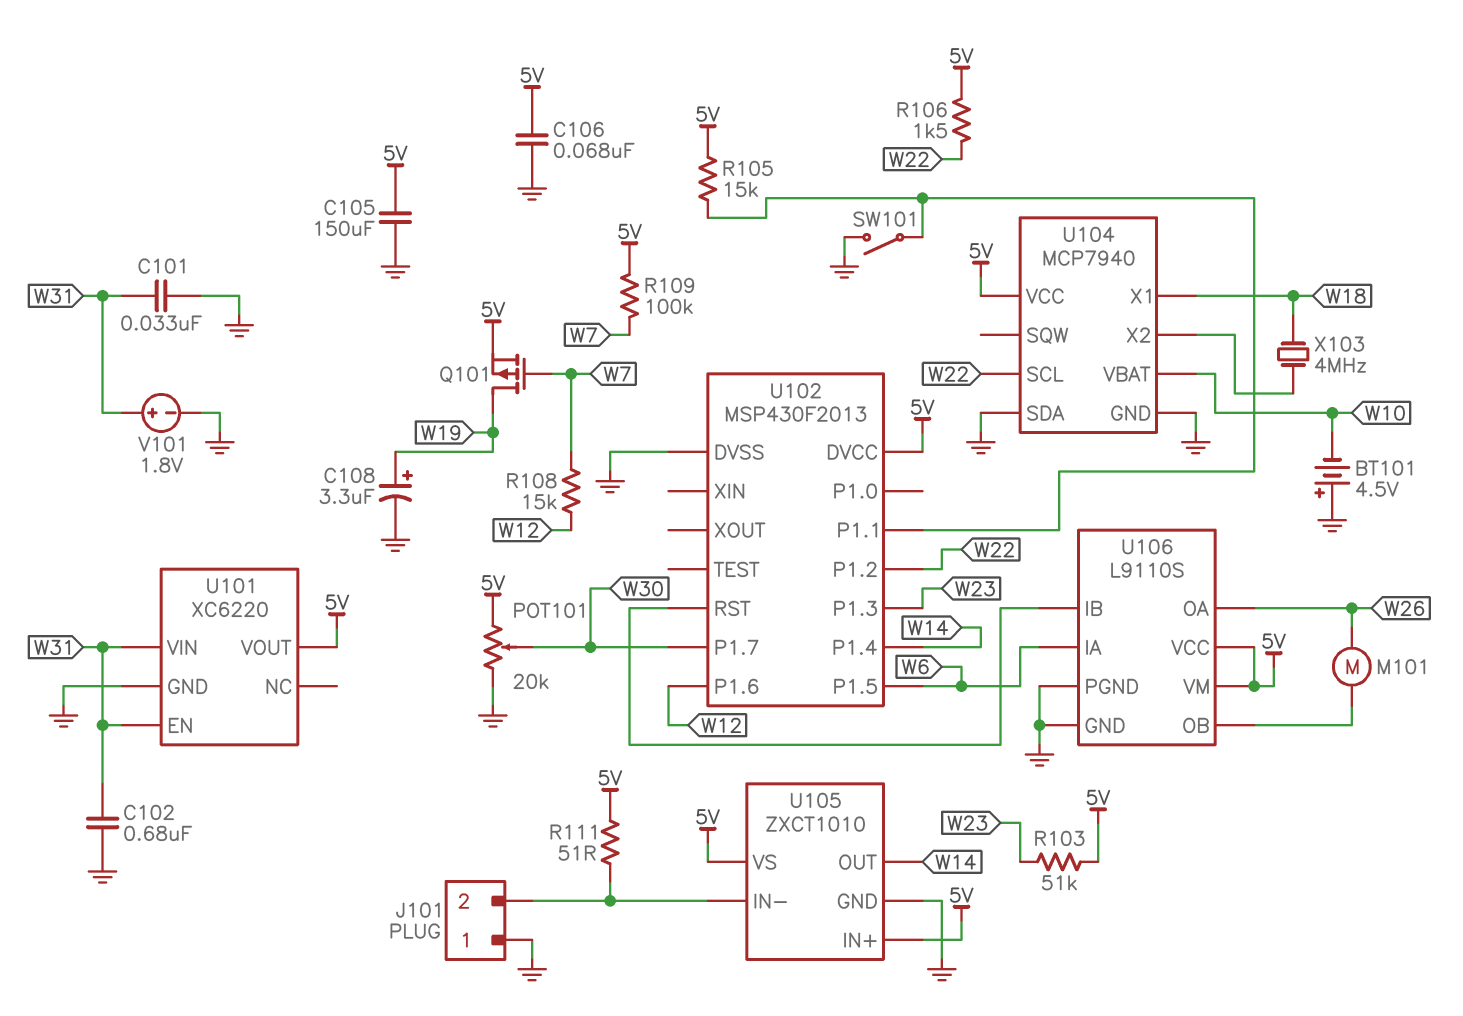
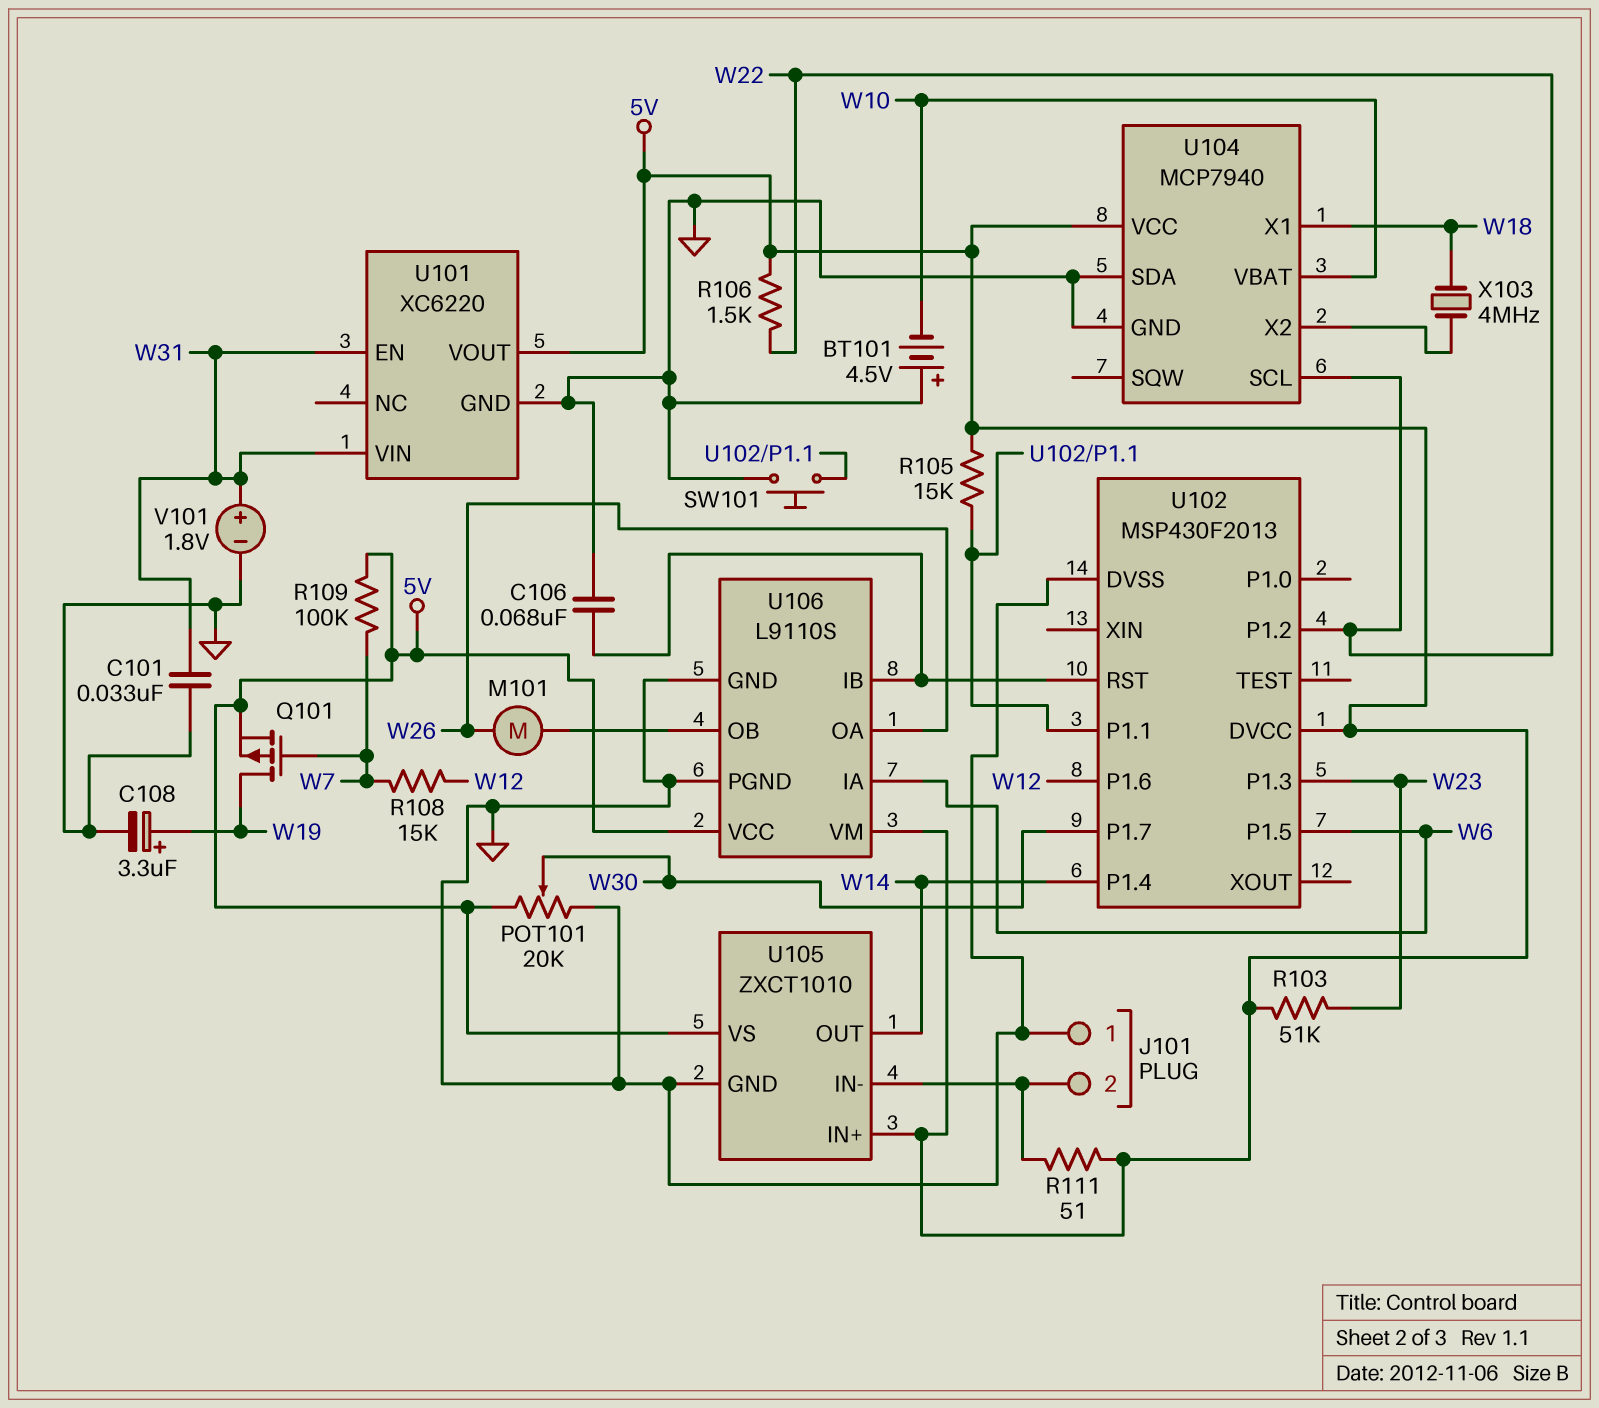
C102: 680nF (GND, W31) -> none
C105: 150uF (5V, GND) -> none
C106: 68nF (5V, GND) -> 68nF (GND, U102/RST)
SW101: switch (GND, U102/P1.1) -> button (GND, U102/P1.1)

